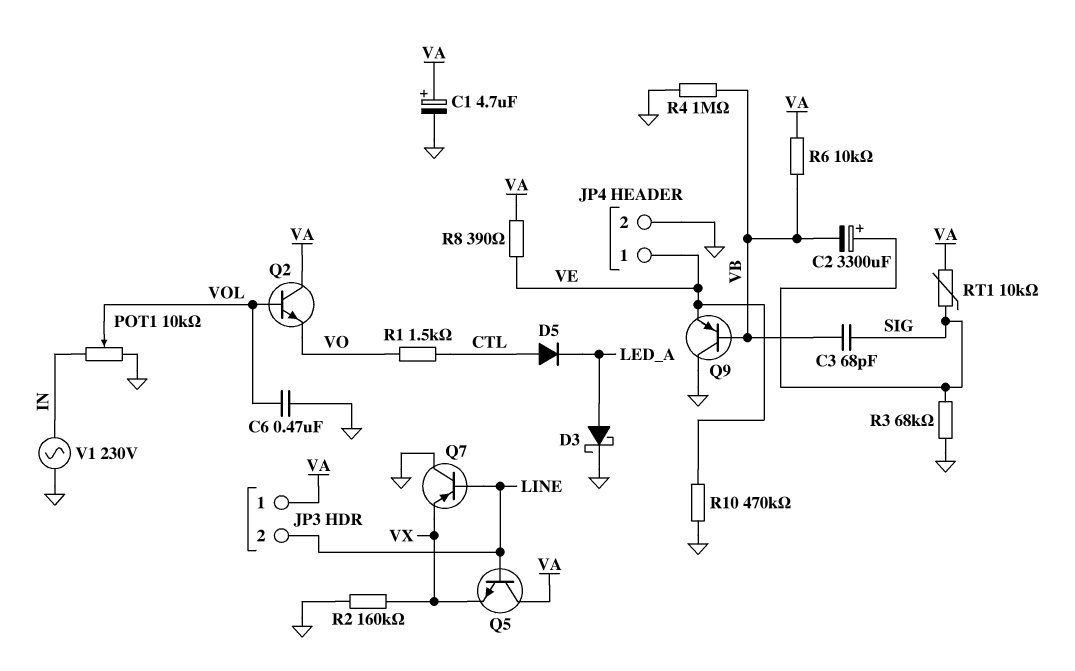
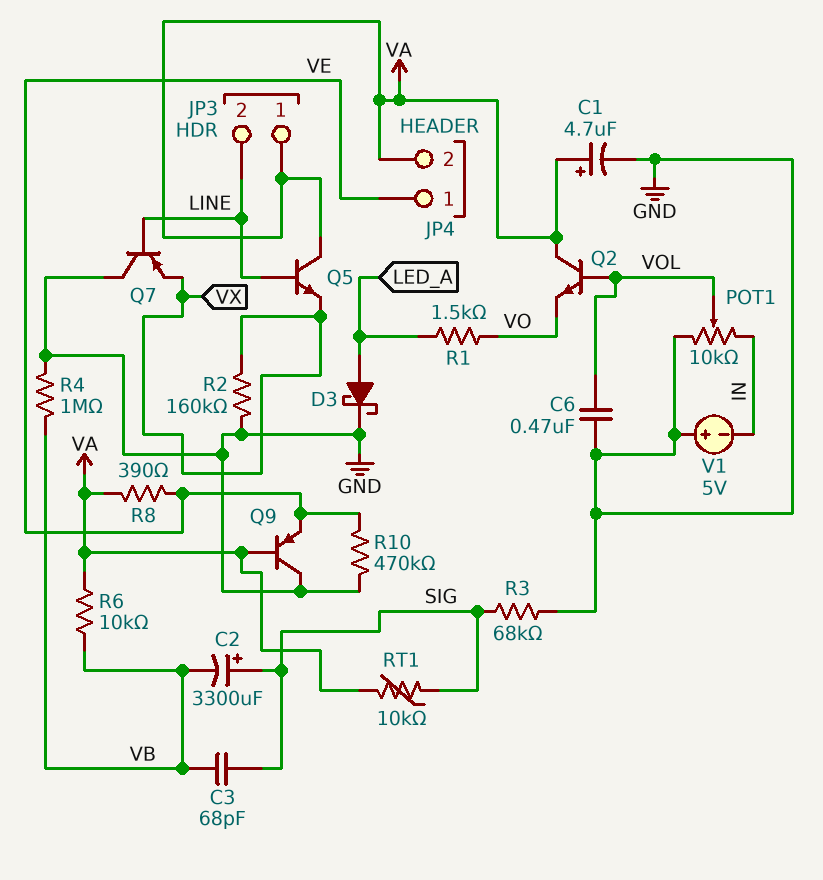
D5: diode (A CTL, K LED_A) -> none
JP4 pin 2: GND -> VA
Q9: PNP (B VB, C GND, E VE) -> PNP (B VA, C GND, E VE)
R1: 1.5k (CTL, VO) -> 1.5k (LED_A, VO)
V1: AC 230V (GND, IN) -> 5V (plus GND, minus IN)

